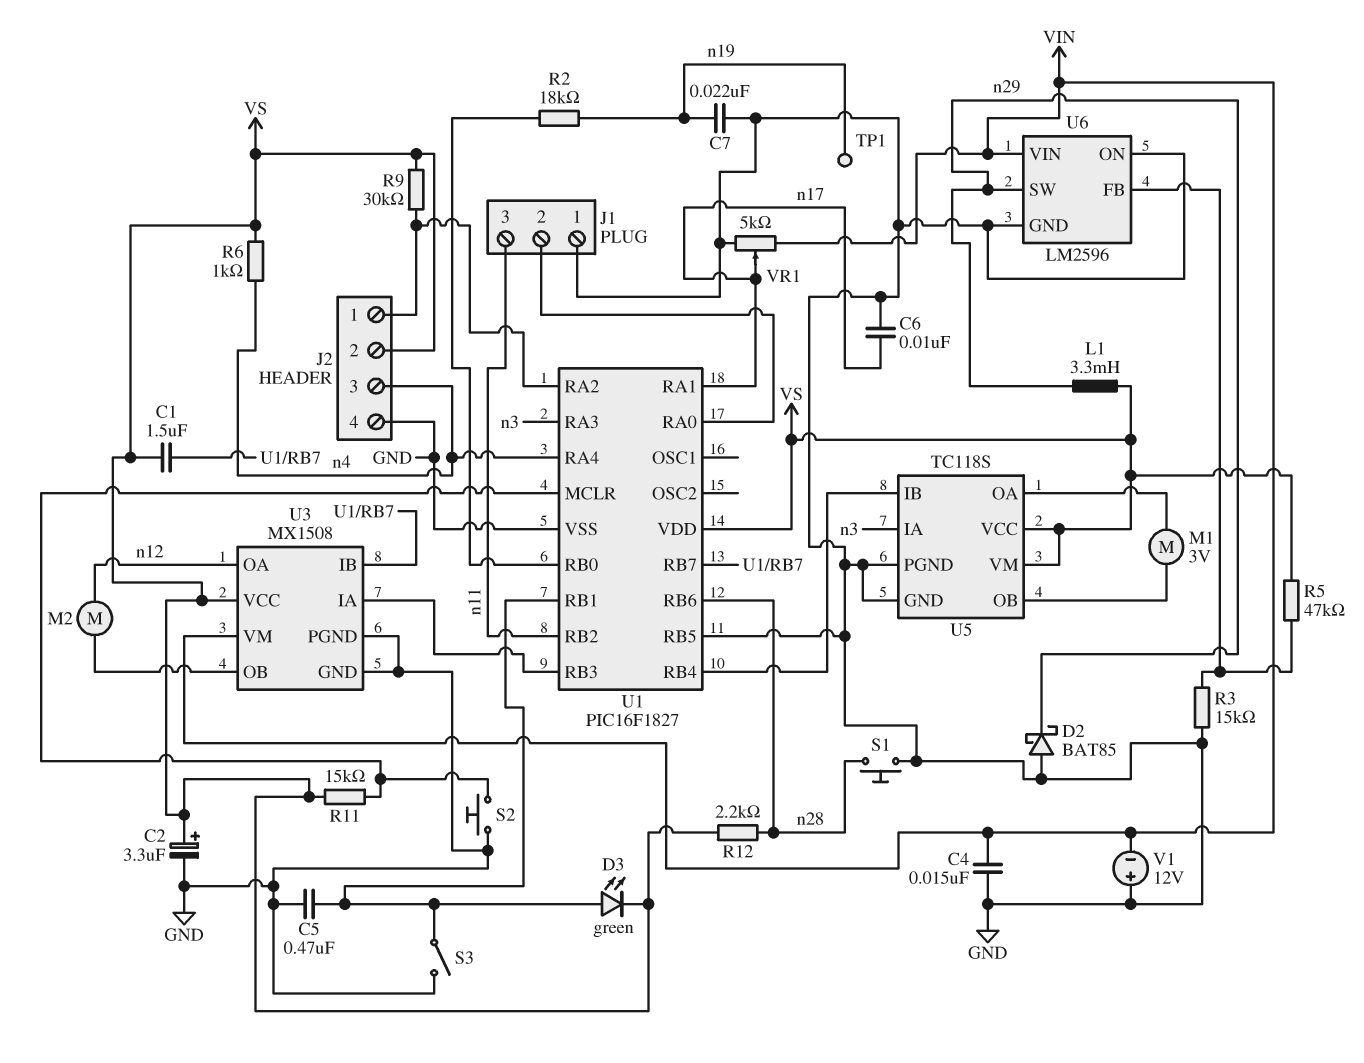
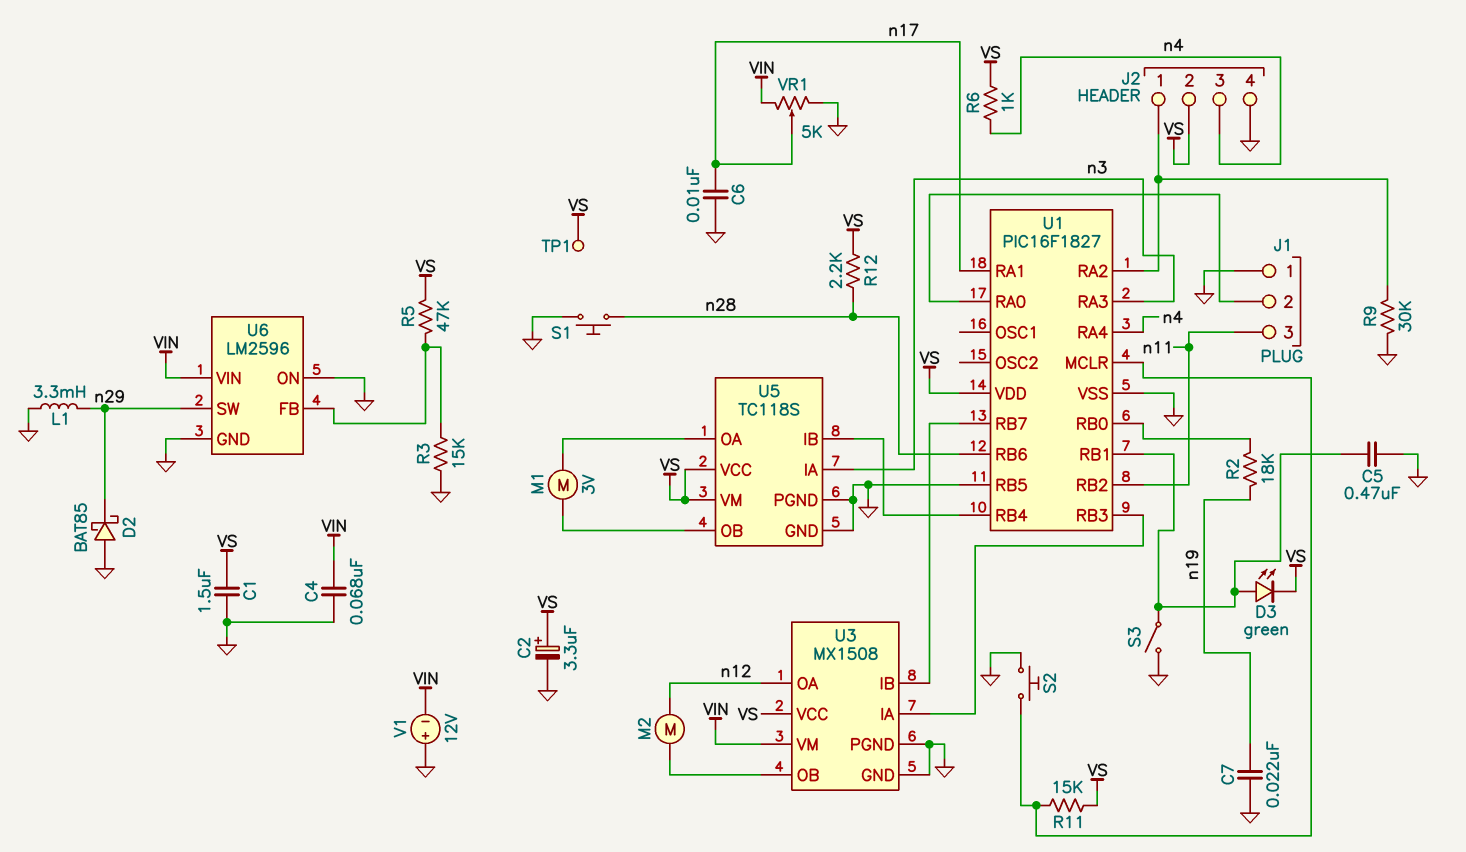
C1: 1.5uF (U1/RB7, VS) -> 1.5uF (GND, VS)
C4: 15nF (GND, VIN) -> 68nF (GND, VIN)
L1: 3.3mH (VS, n29) -> 3.3mH (GND, n29)
R9: 30k (J2/1, VS) -> 30k (GND, J2/1)
TP1: test point (n19) -> test point (VS)

